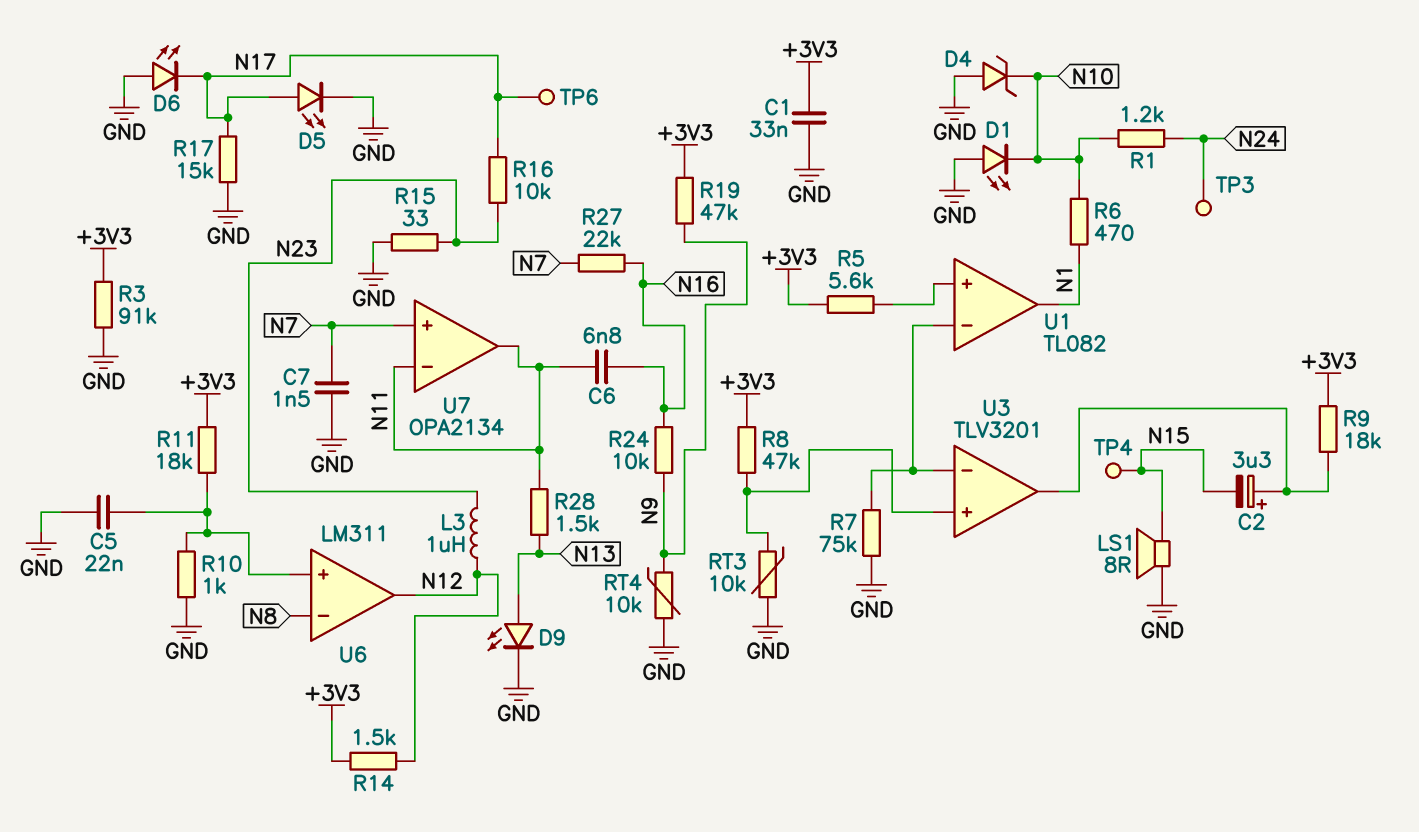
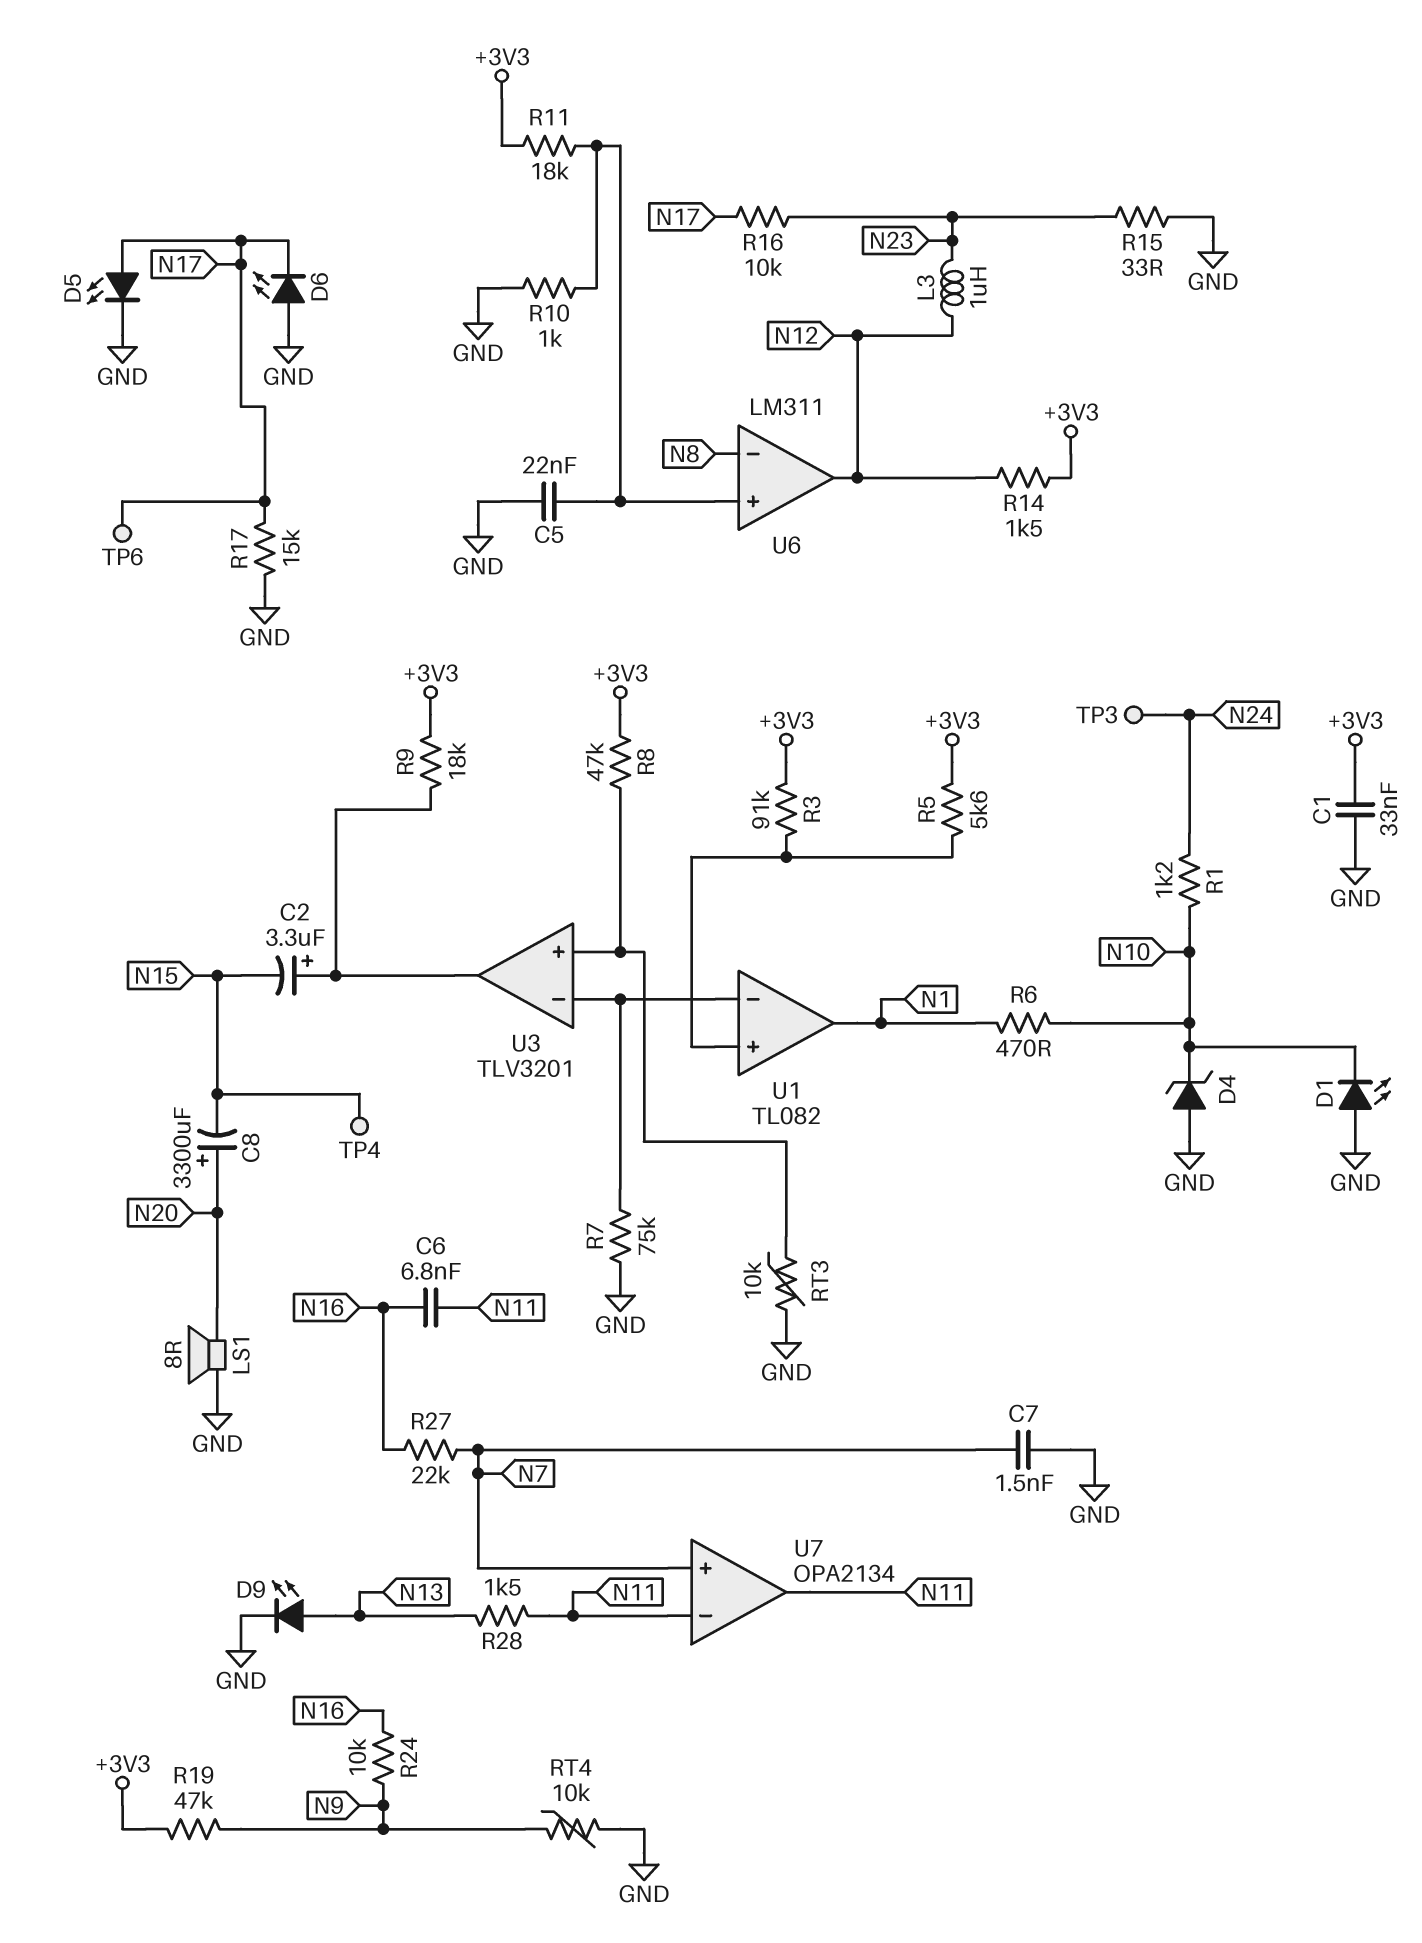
C8: none -> 3300uF (plus N20, minus N15)
LS1: speaker 8R (GND, N15) -> speaker 8R (GND, N20)
R3: 91k (+3V3, GND) -> 91k (+3V3, U1/in+)

